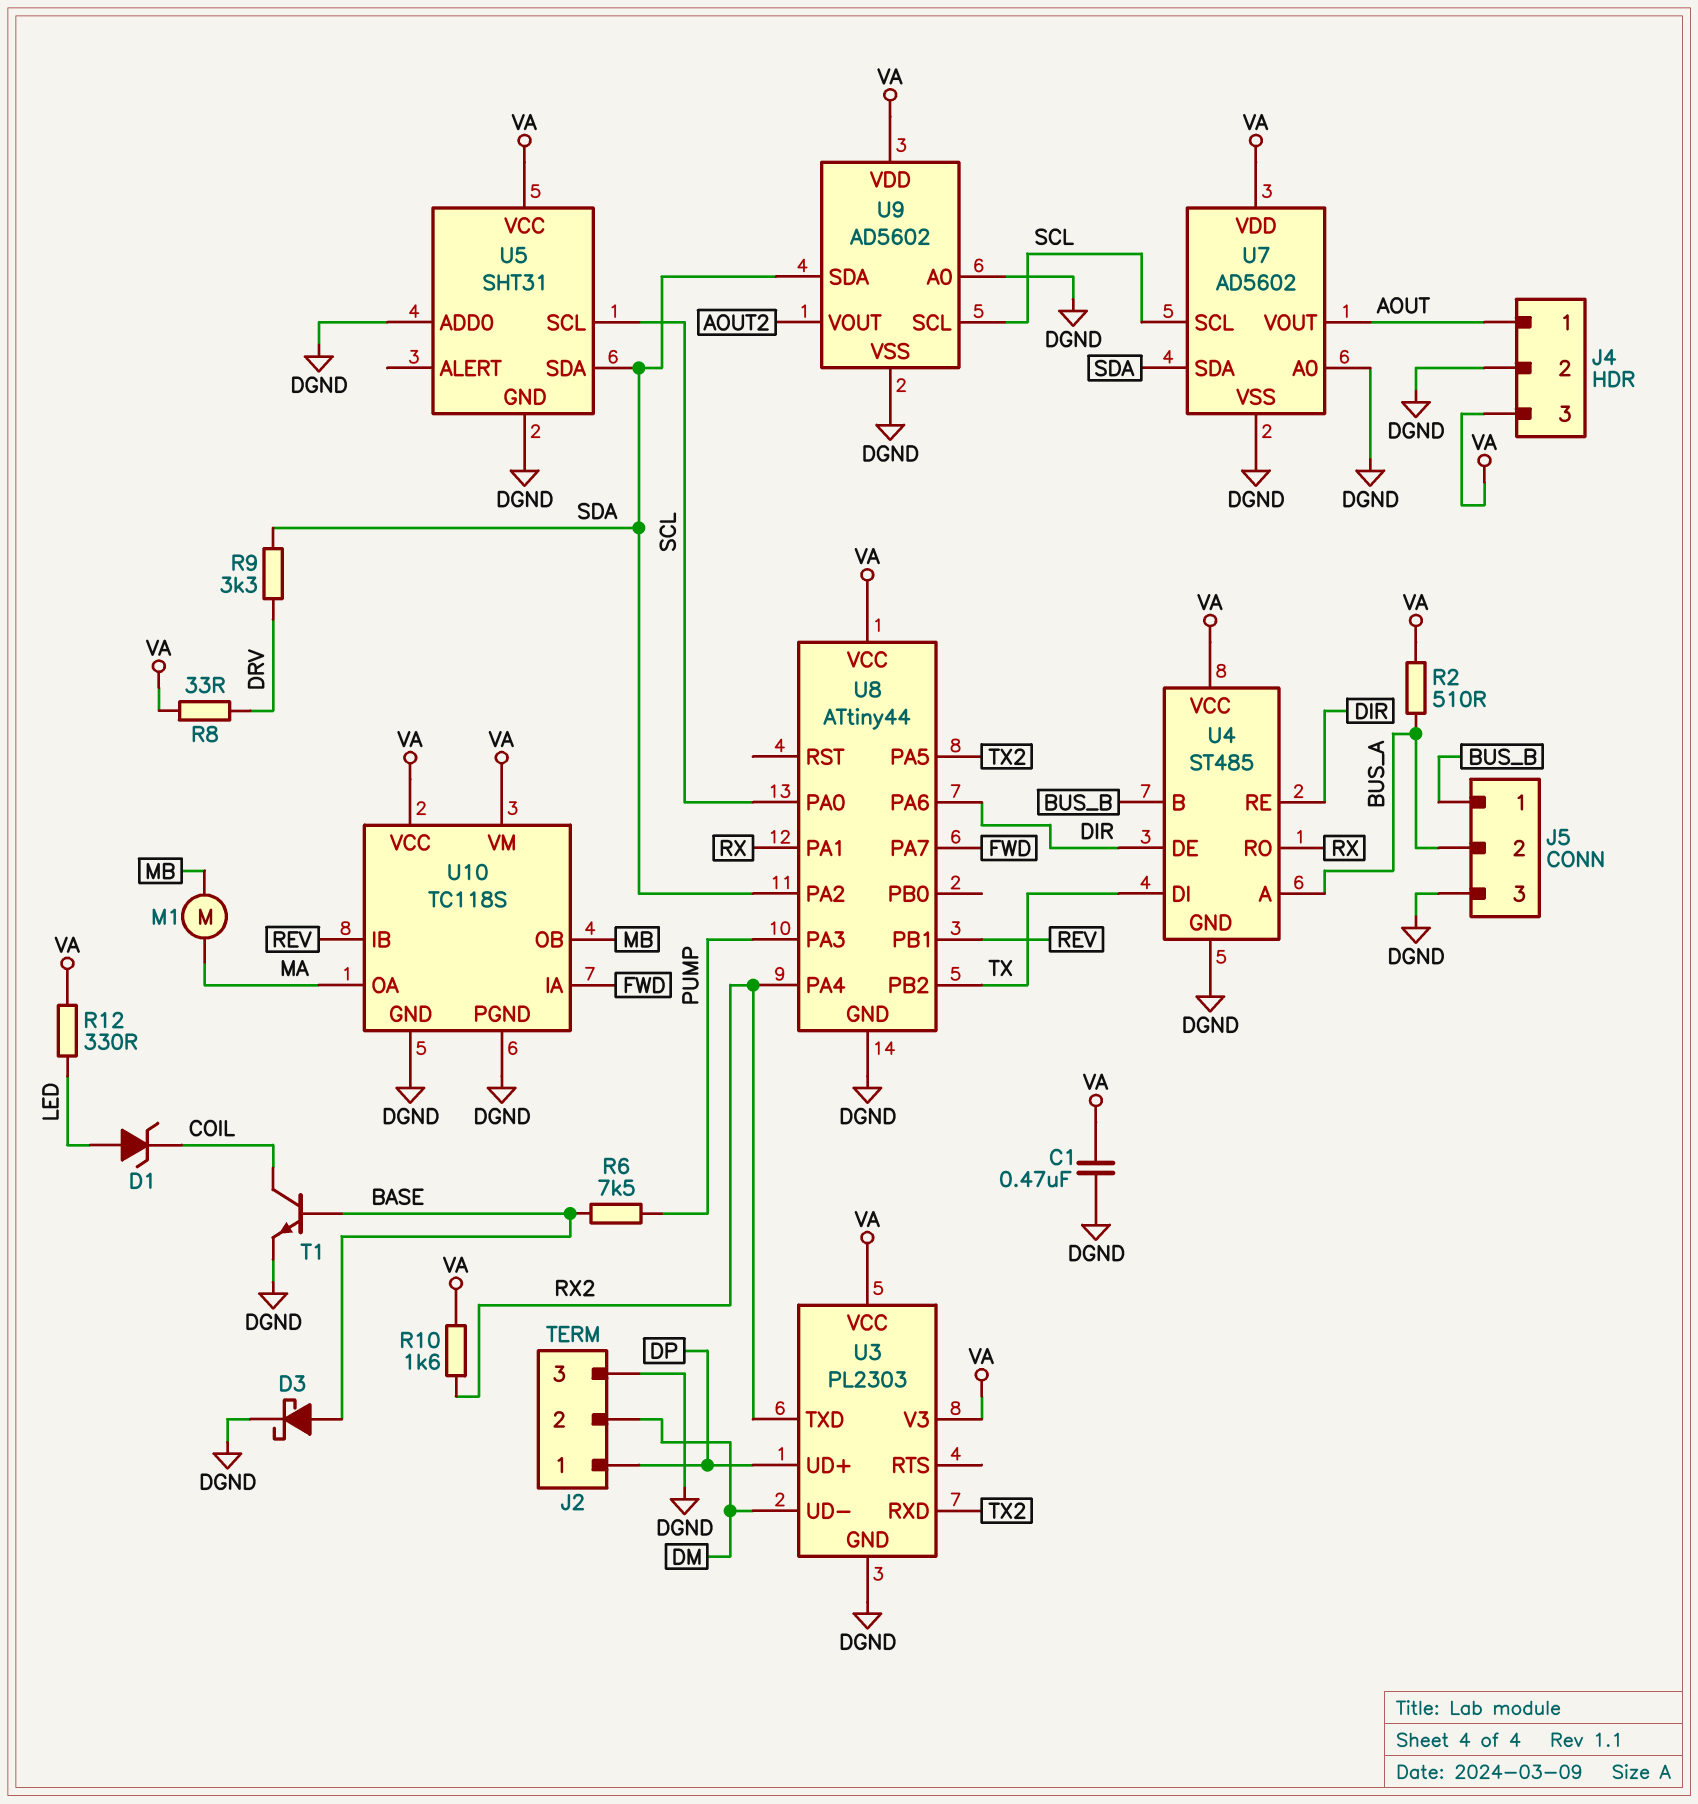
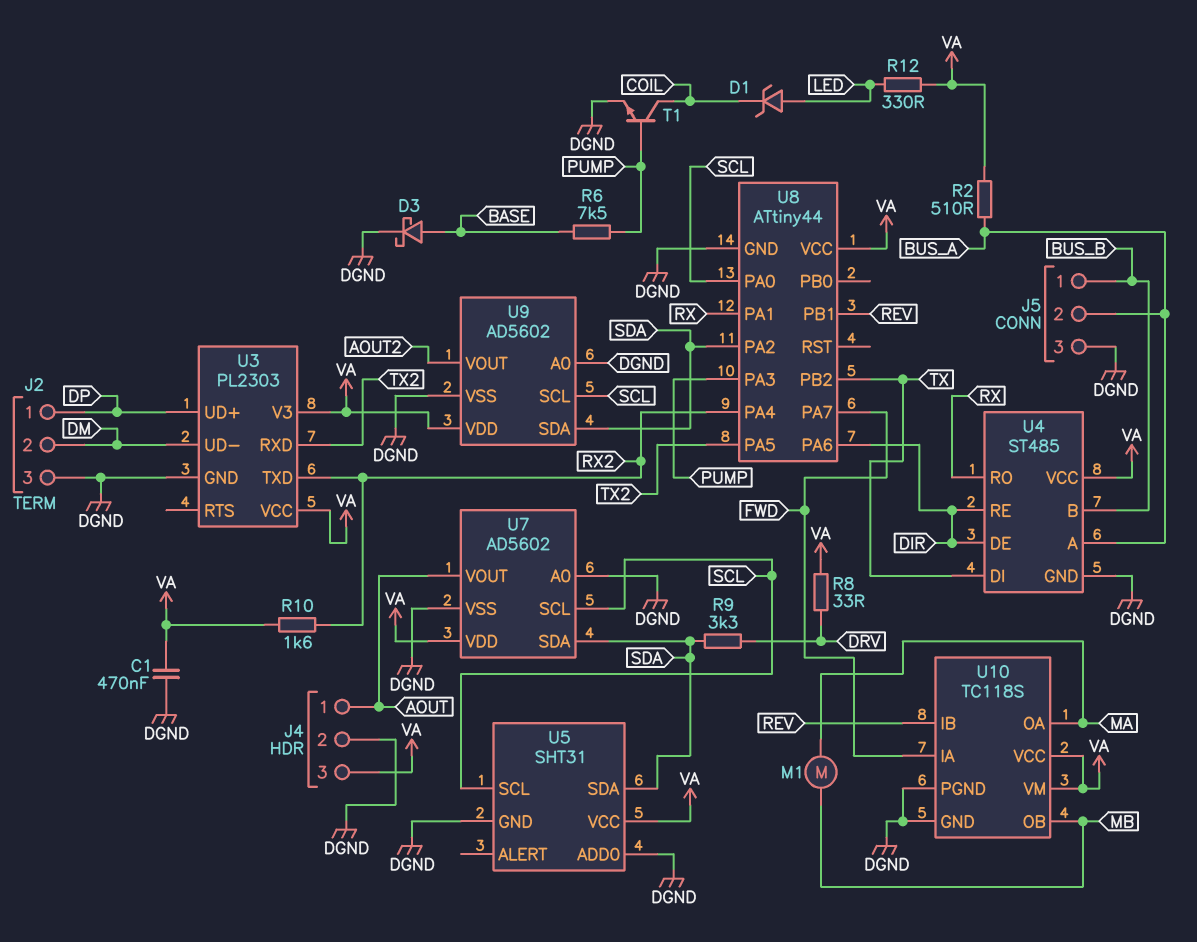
T1: NPN (B BASE, C COIL, E DGND) -> NPN (B PUMP, C COIL, E DGND)

